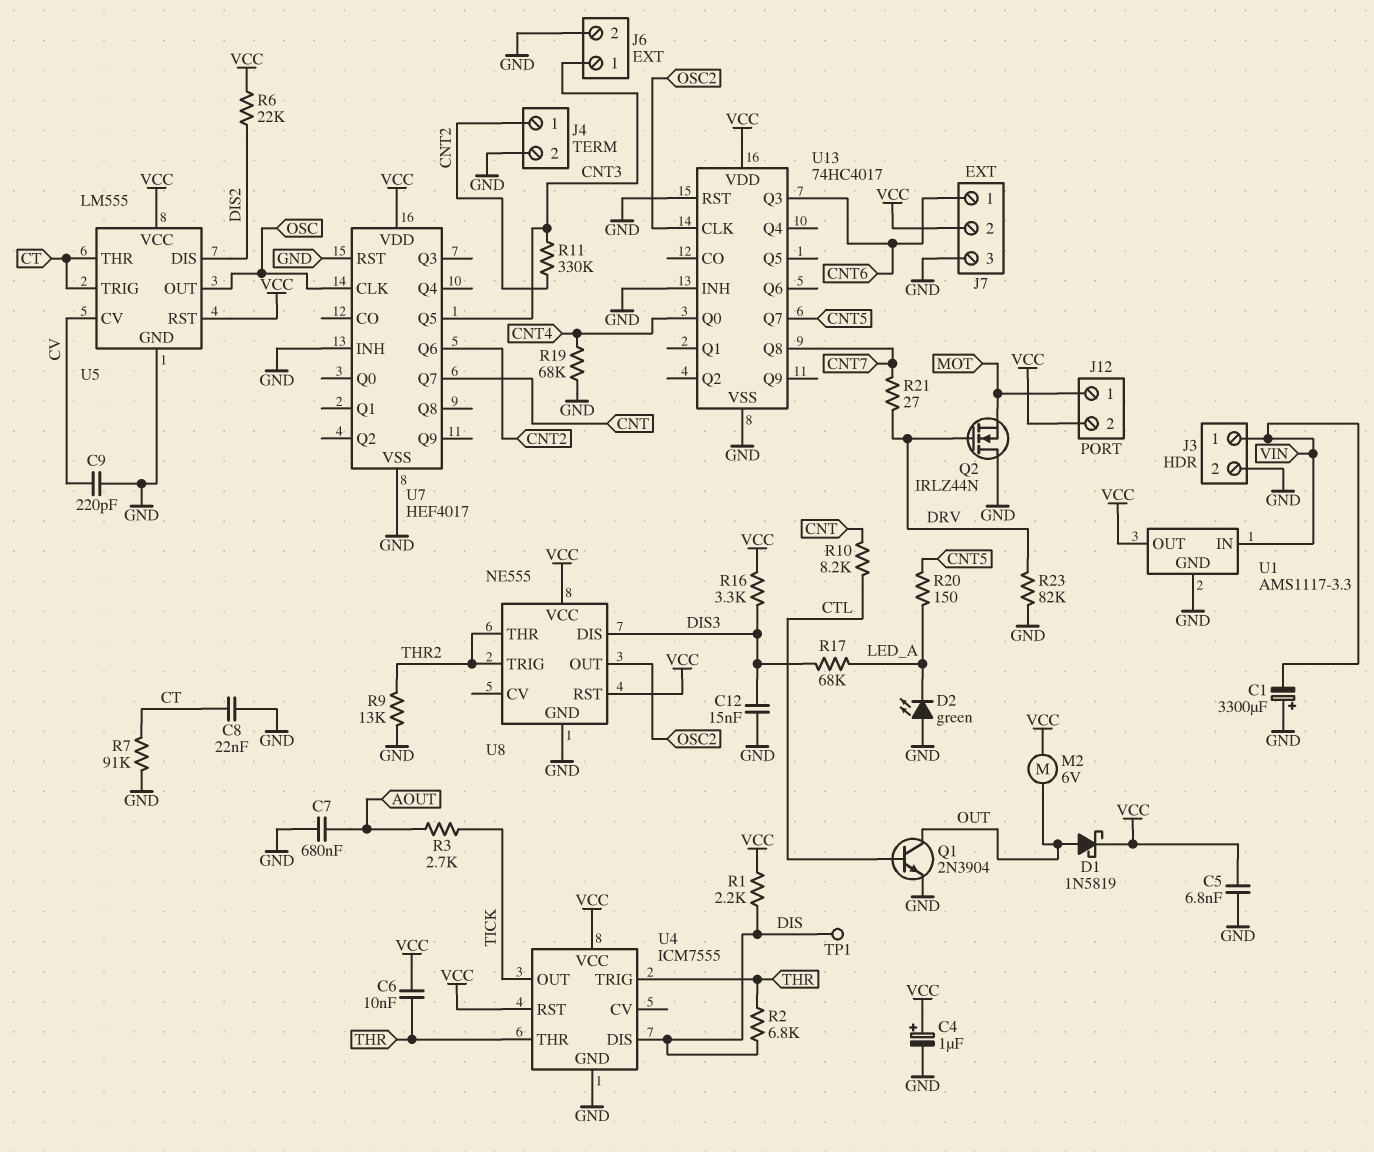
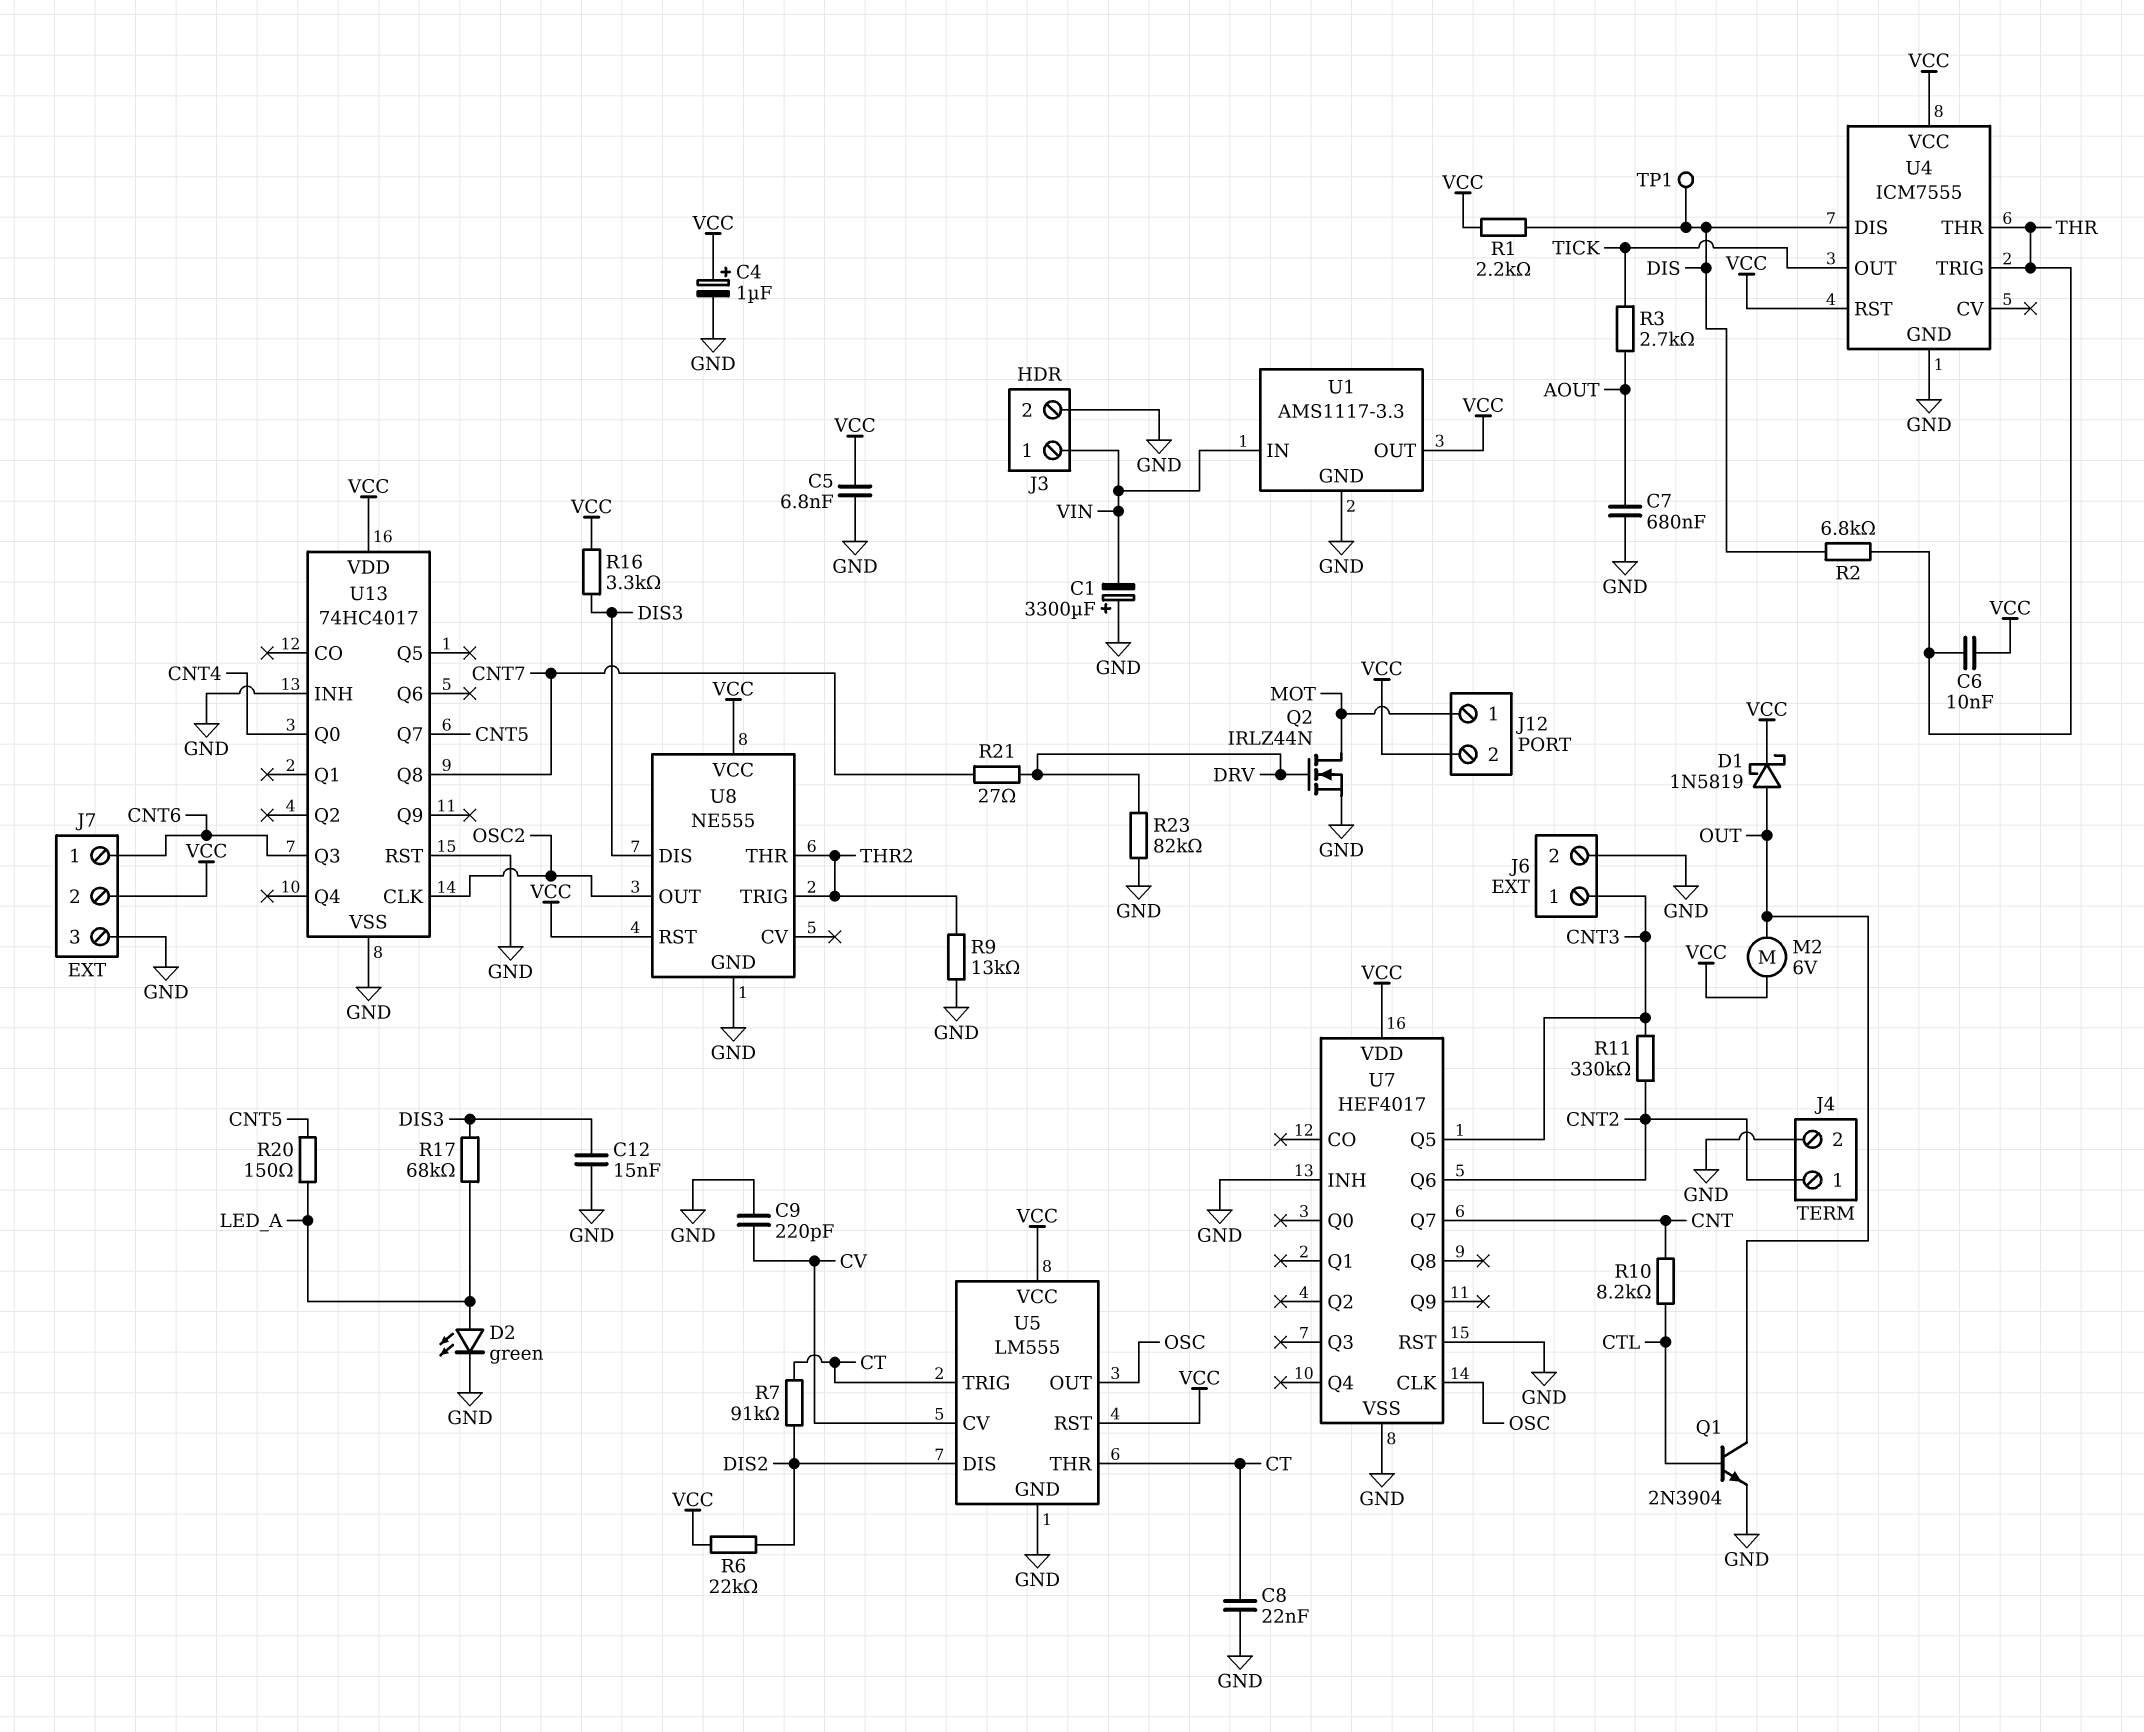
D2: LED green (A GND, K LED_A) -> LED green (A LED_A, K GND)
Q2: NMOS IRLZ44N (G DRV, D GND, S MOT) -> NMOS IRLZ44N (G DRV, D MOT, S GND)
R7: 91k (CT, GND) -> 91k (CT, DIS2)
R19: 68k (CNT4, GND) -> none

